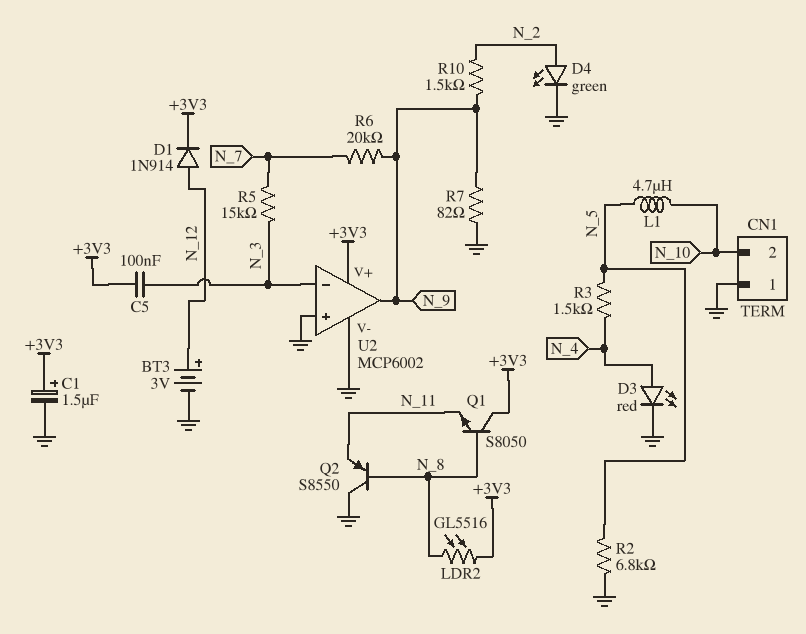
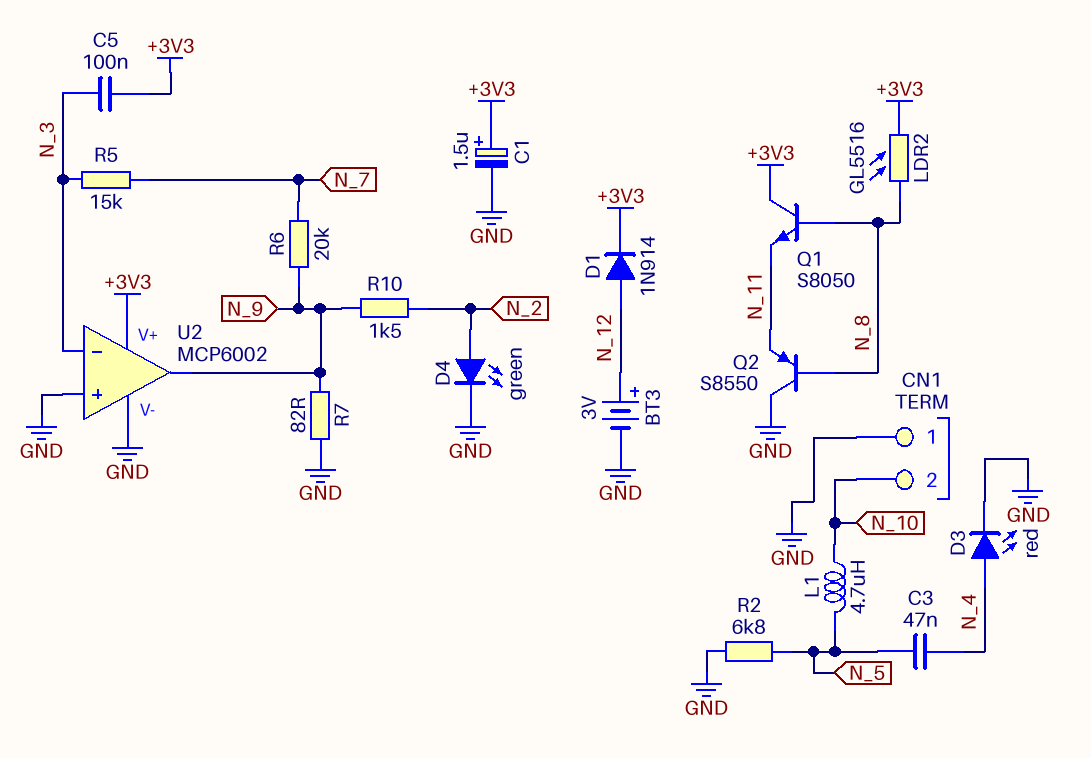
C3: none -> 47nF (N_4, N_5)
R3: 1.5k (N_4, N_5) -> none

